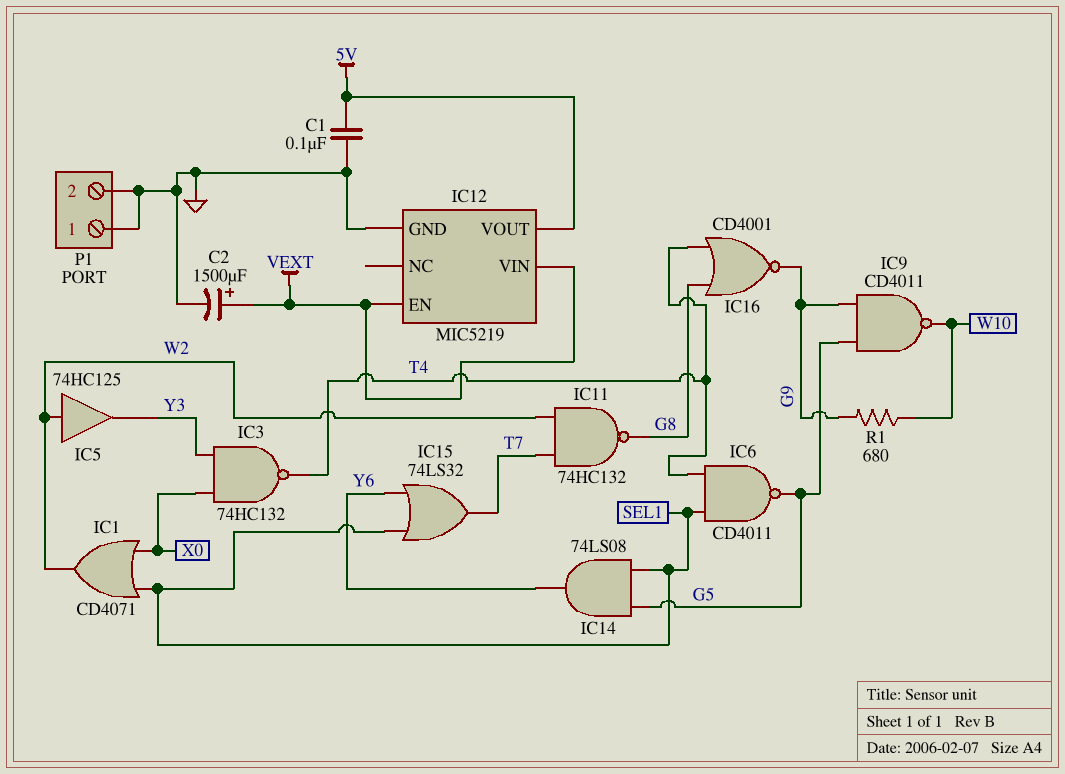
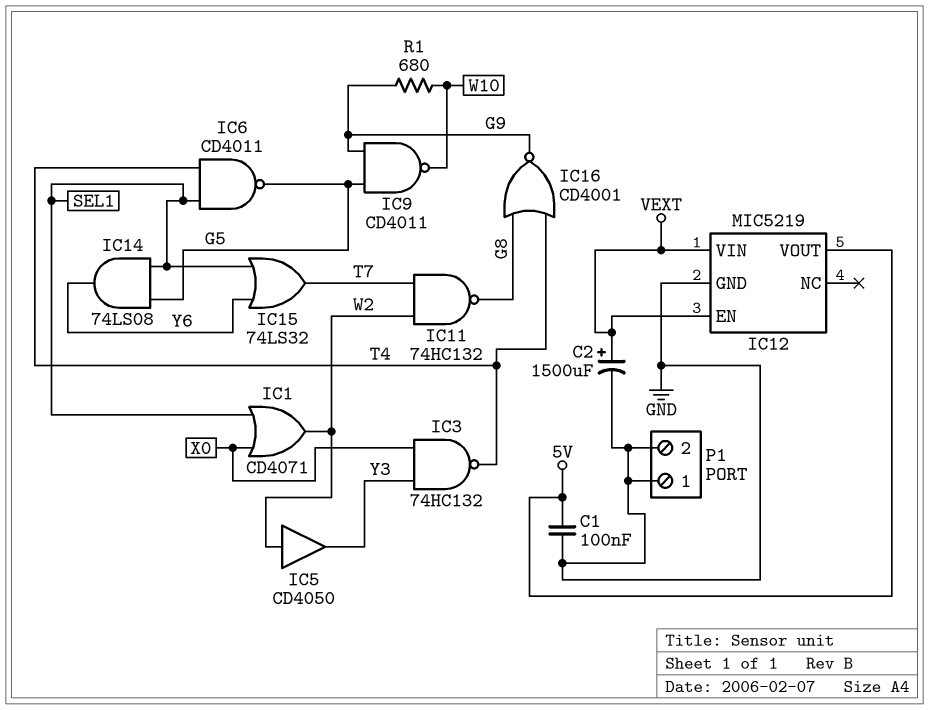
IC5: buffer 74HC125 (in W2, out Y3) -> buffer CD4050 (in W2, out Y3)

